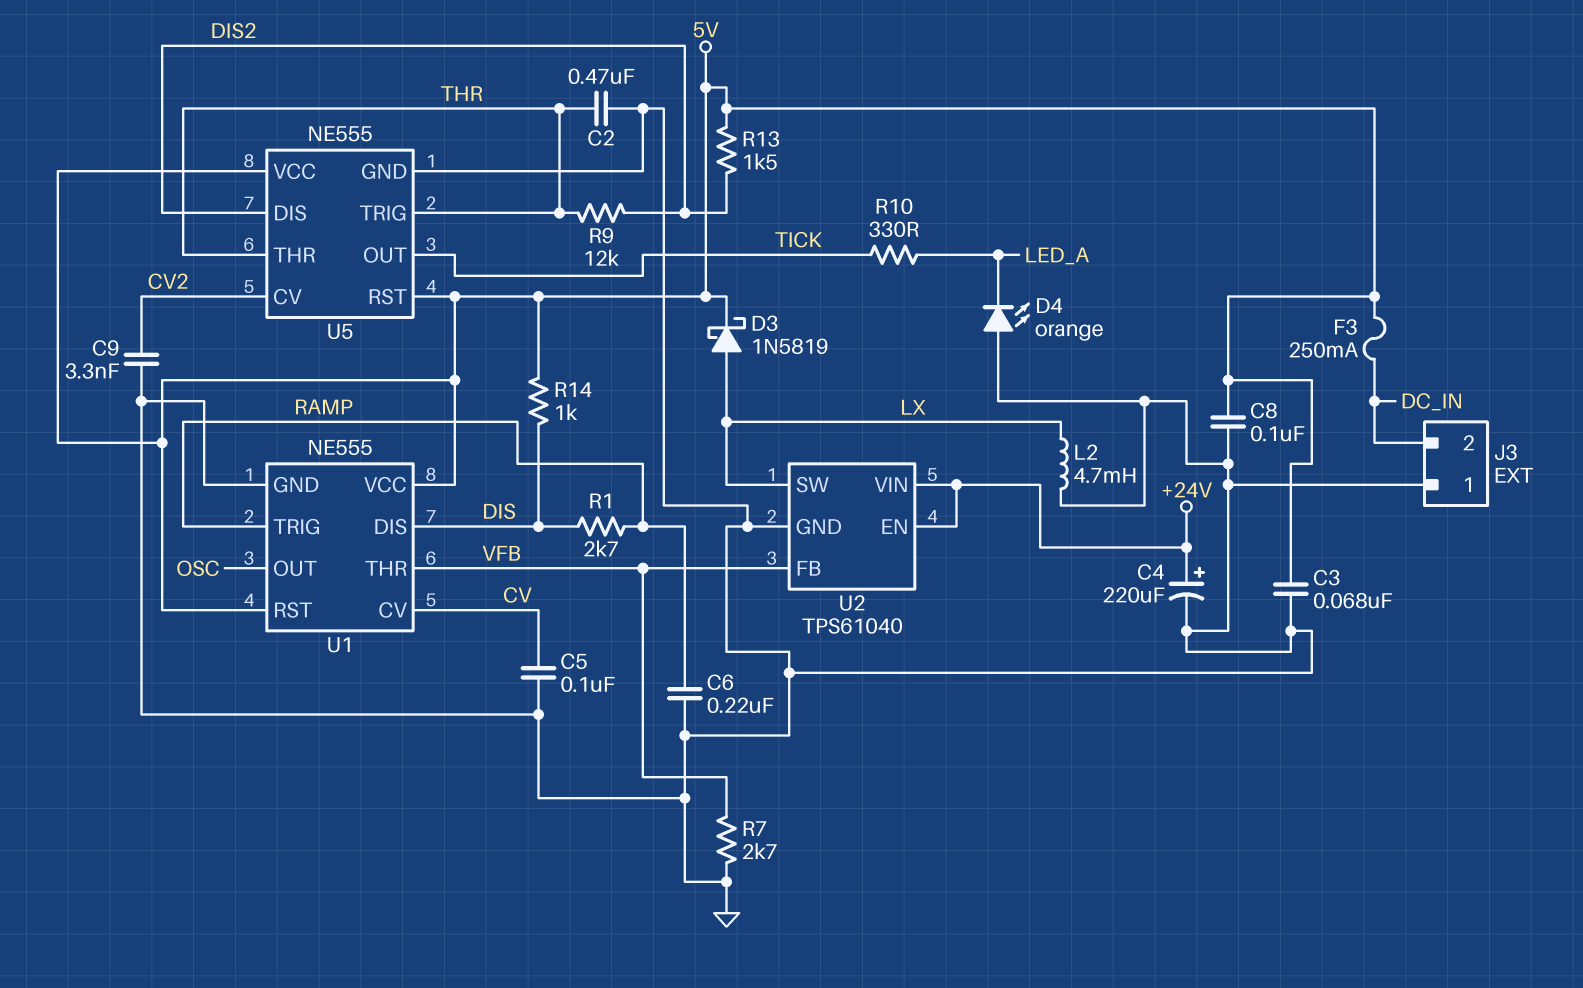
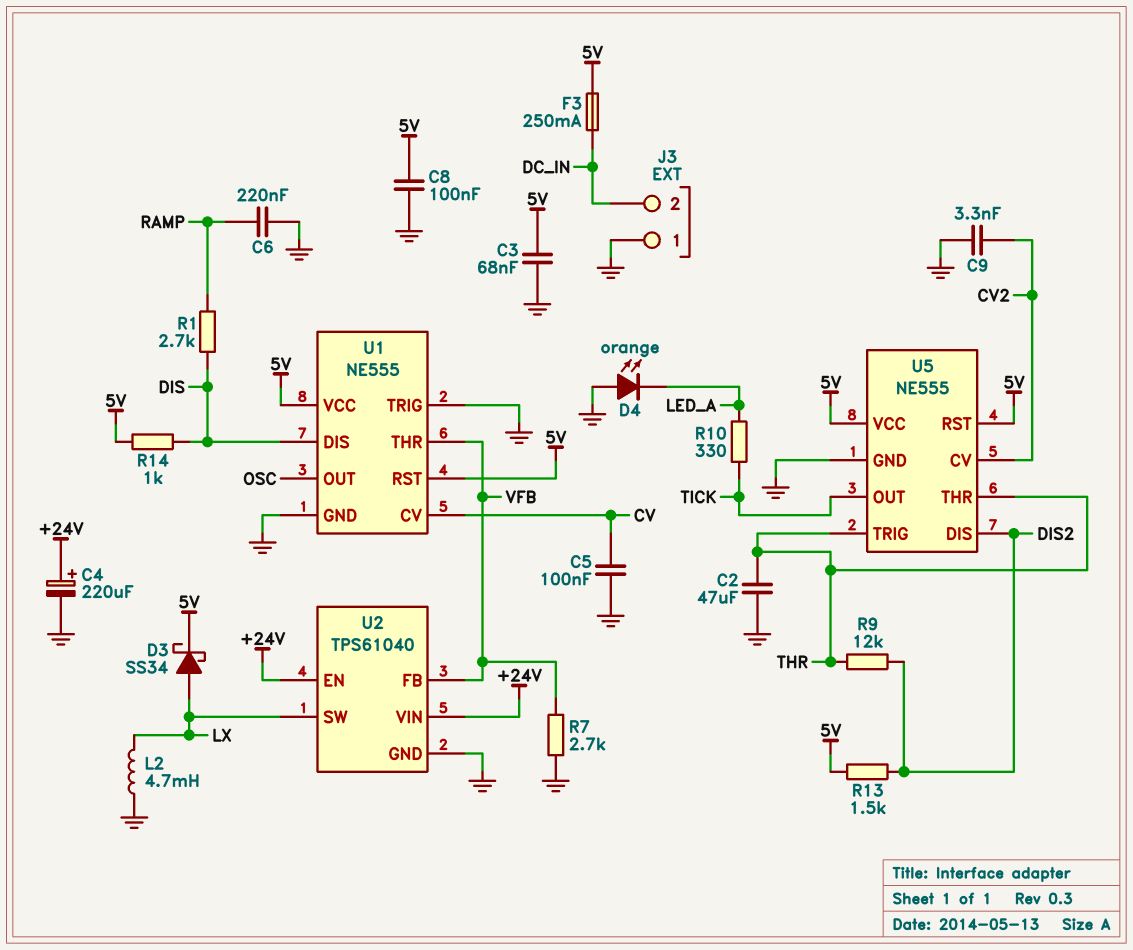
C2: 470nF (GND, THR) -> 47uF (GND, THR)
D3: schottky 1N5819 (A LX, K 5V) -> schottky SS34 (A LX, K 5V)
U1 pin TRIG: RAMP -> GND

